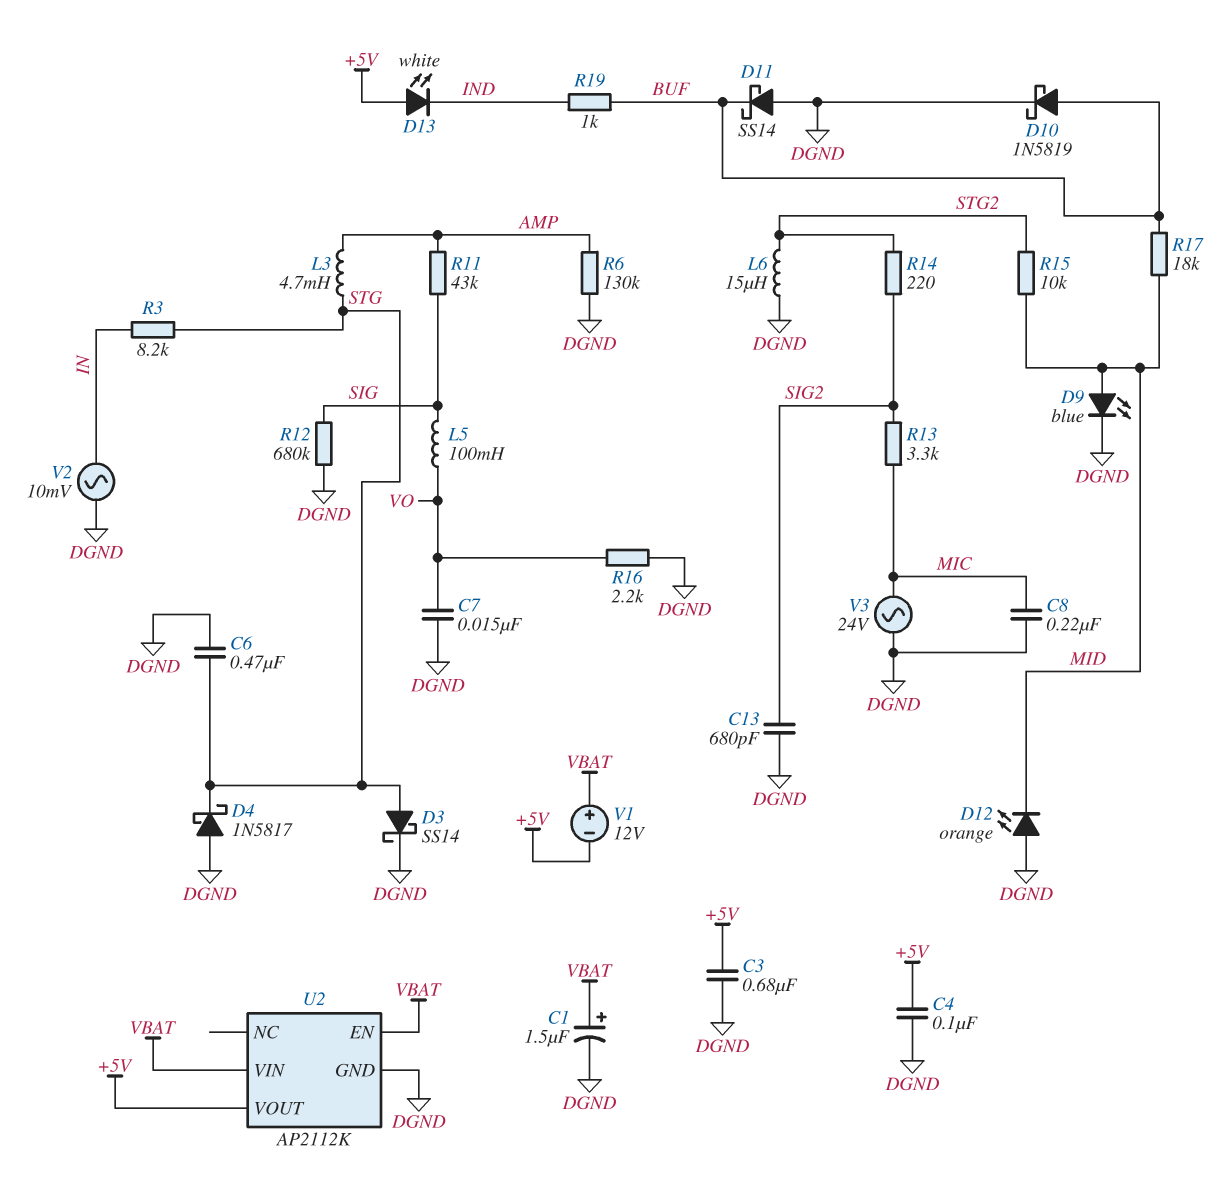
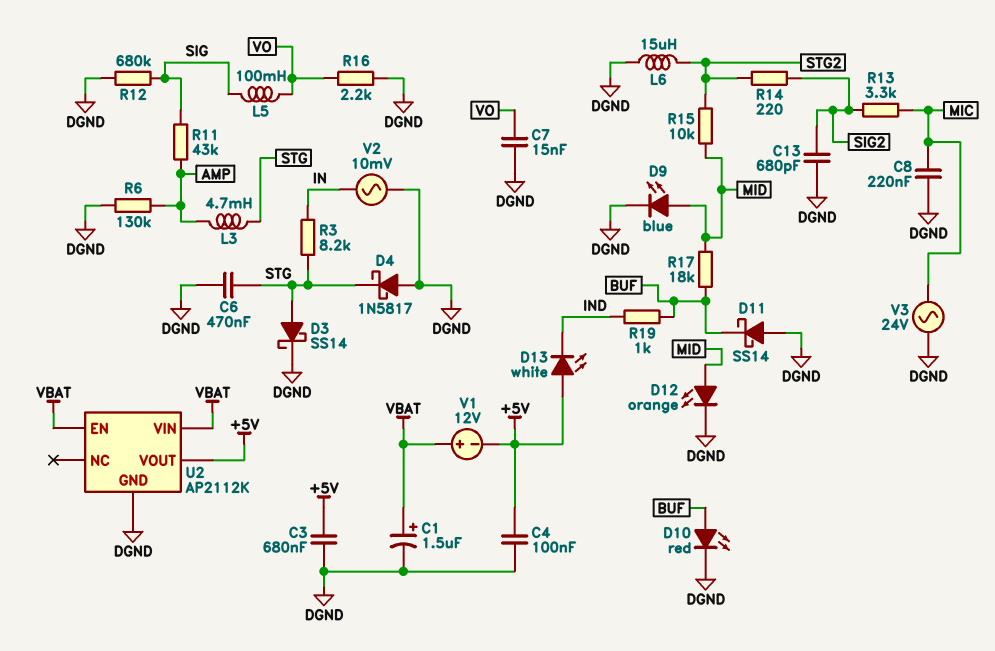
D10: schottky 1N5819 (A BUF, K DGND) -> LED red (A BUF, K DGND)
D12: LED orange (A DGND, K MID) -> LED orange (A MID, K DGND)

